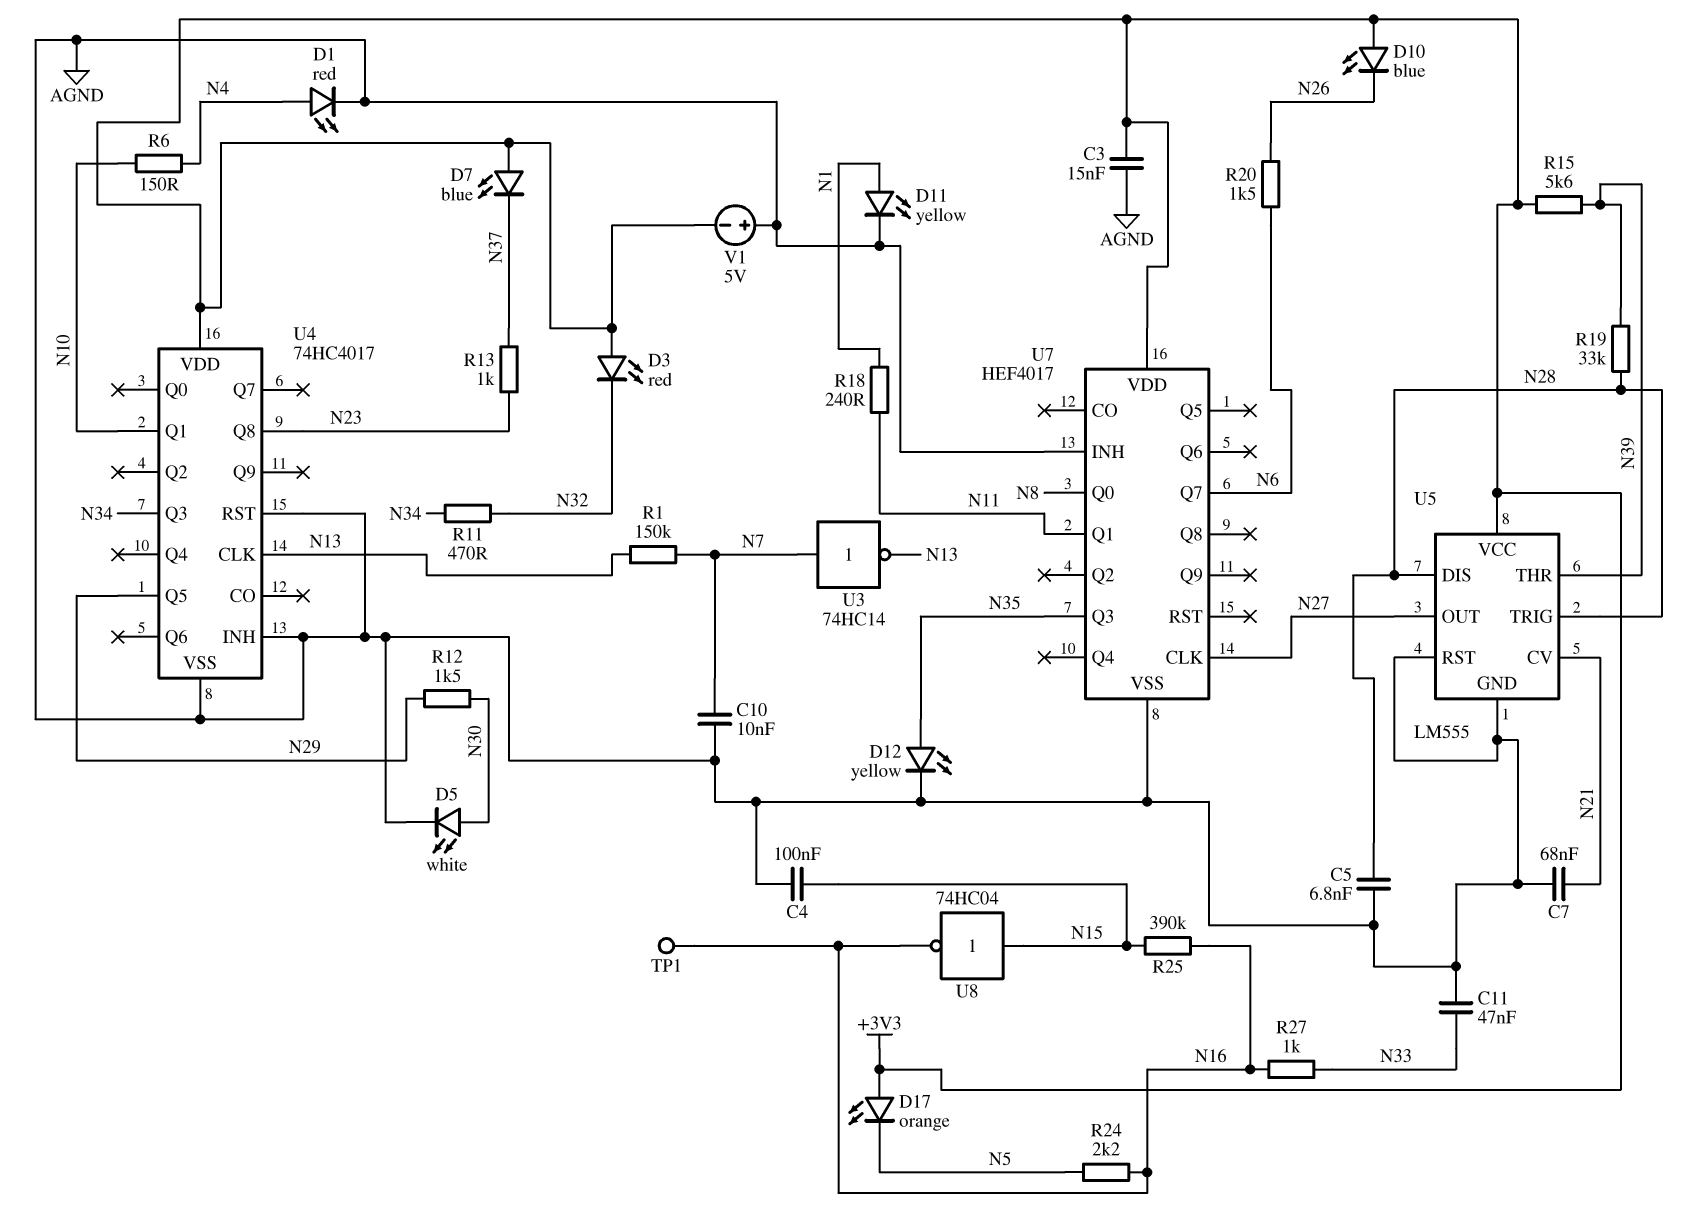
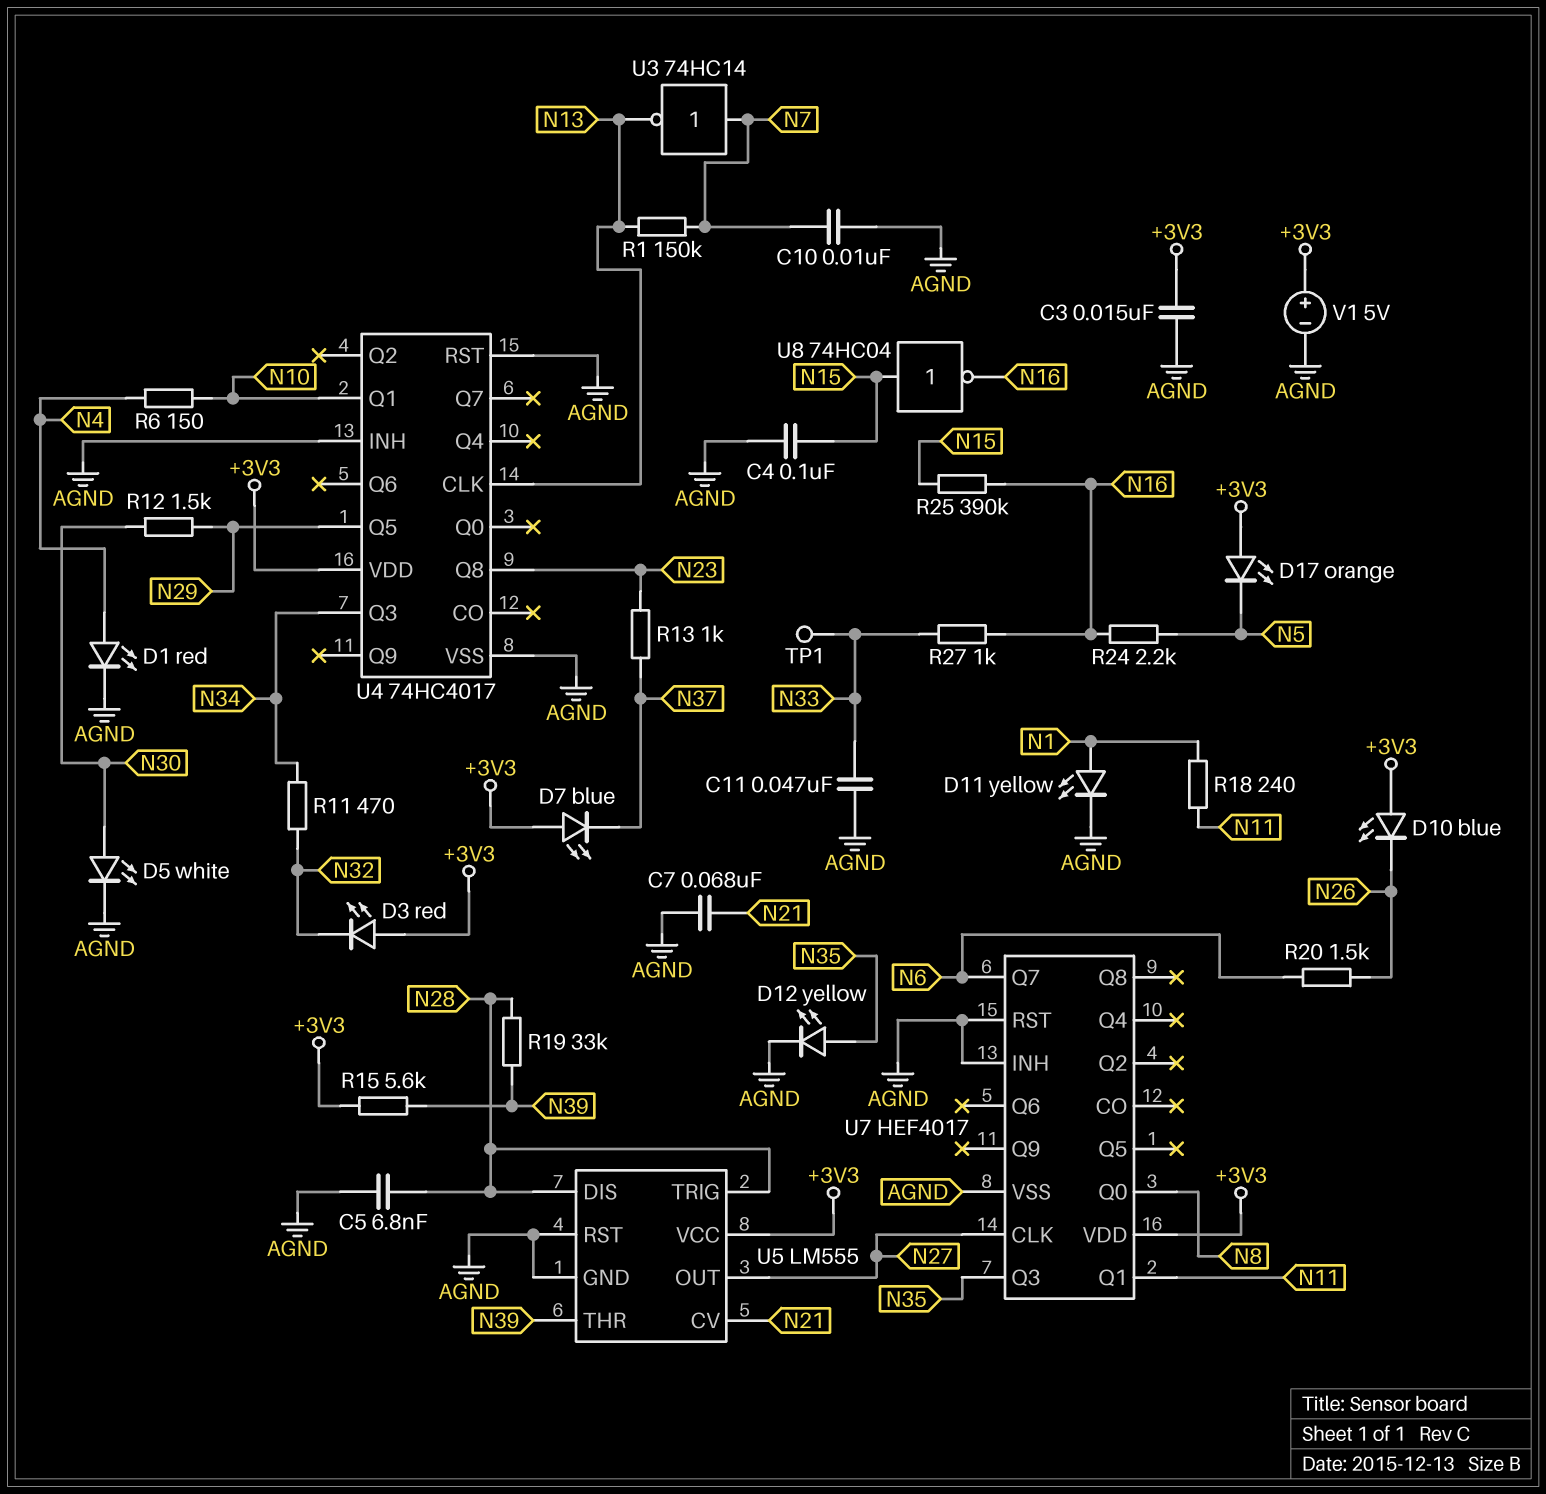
TP1: test point (N16) -> test point (N33)
U7 pin RST: none -> AGND
V1: 5V (plus AGND, minus +3V3) -> 5V (plus +3V3, minus AGND)

